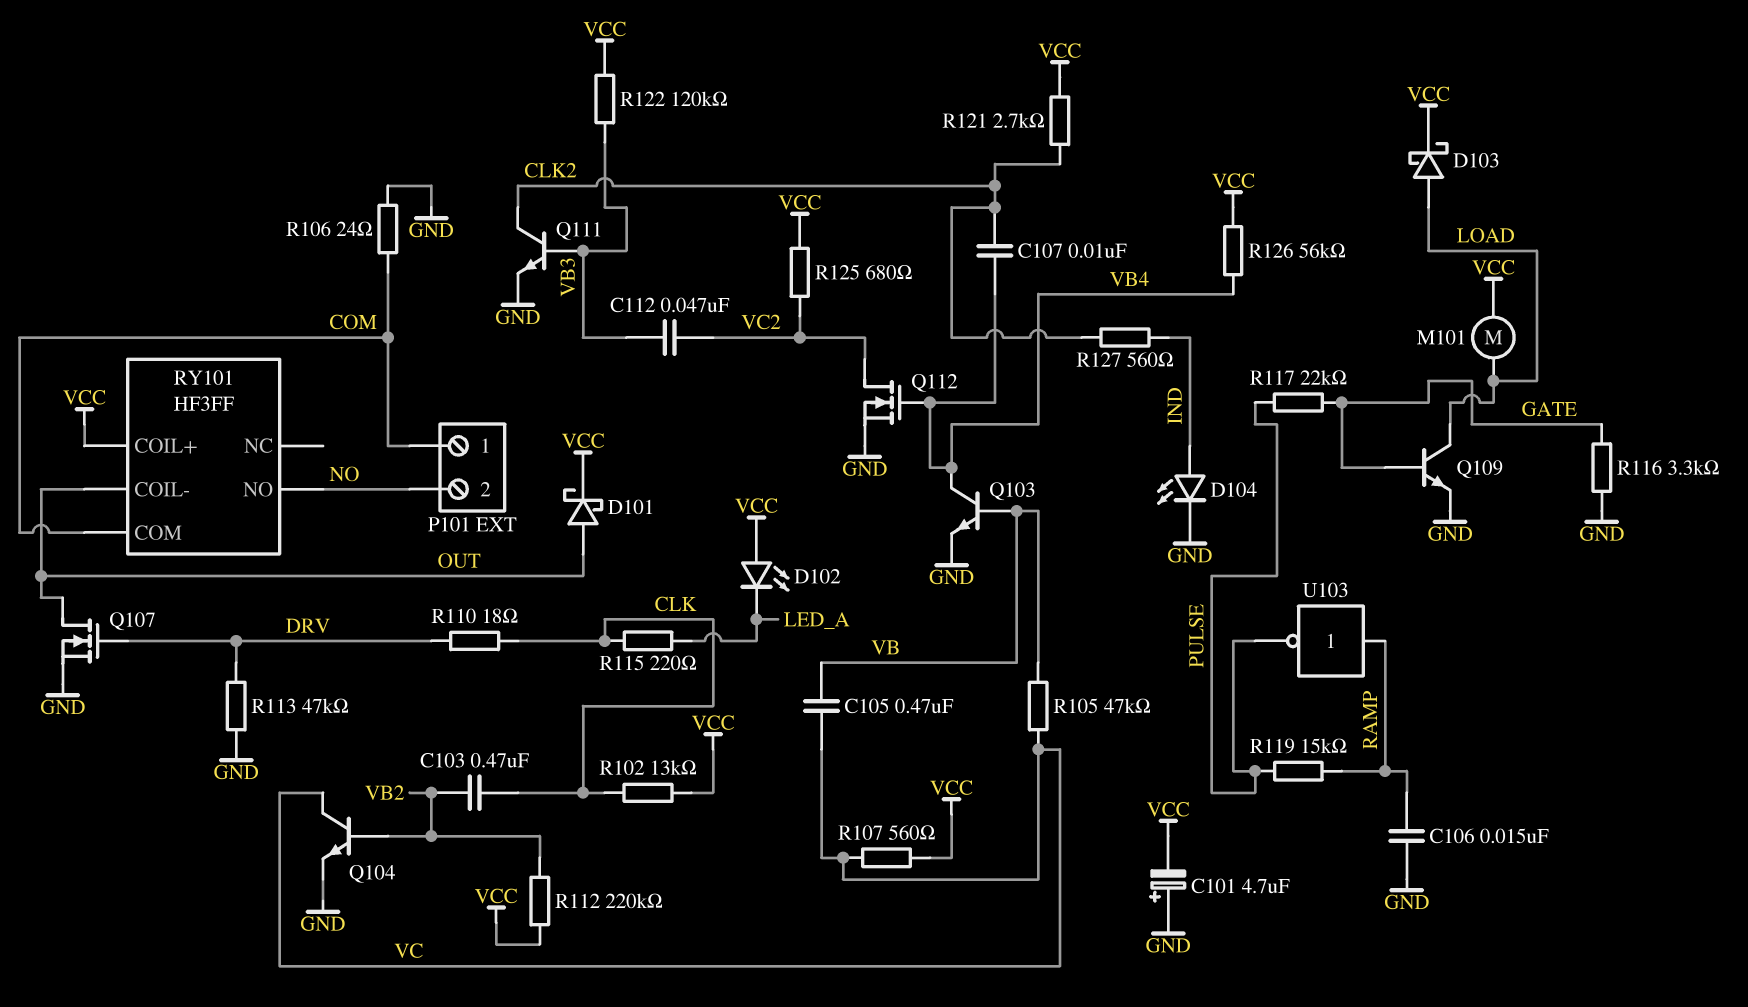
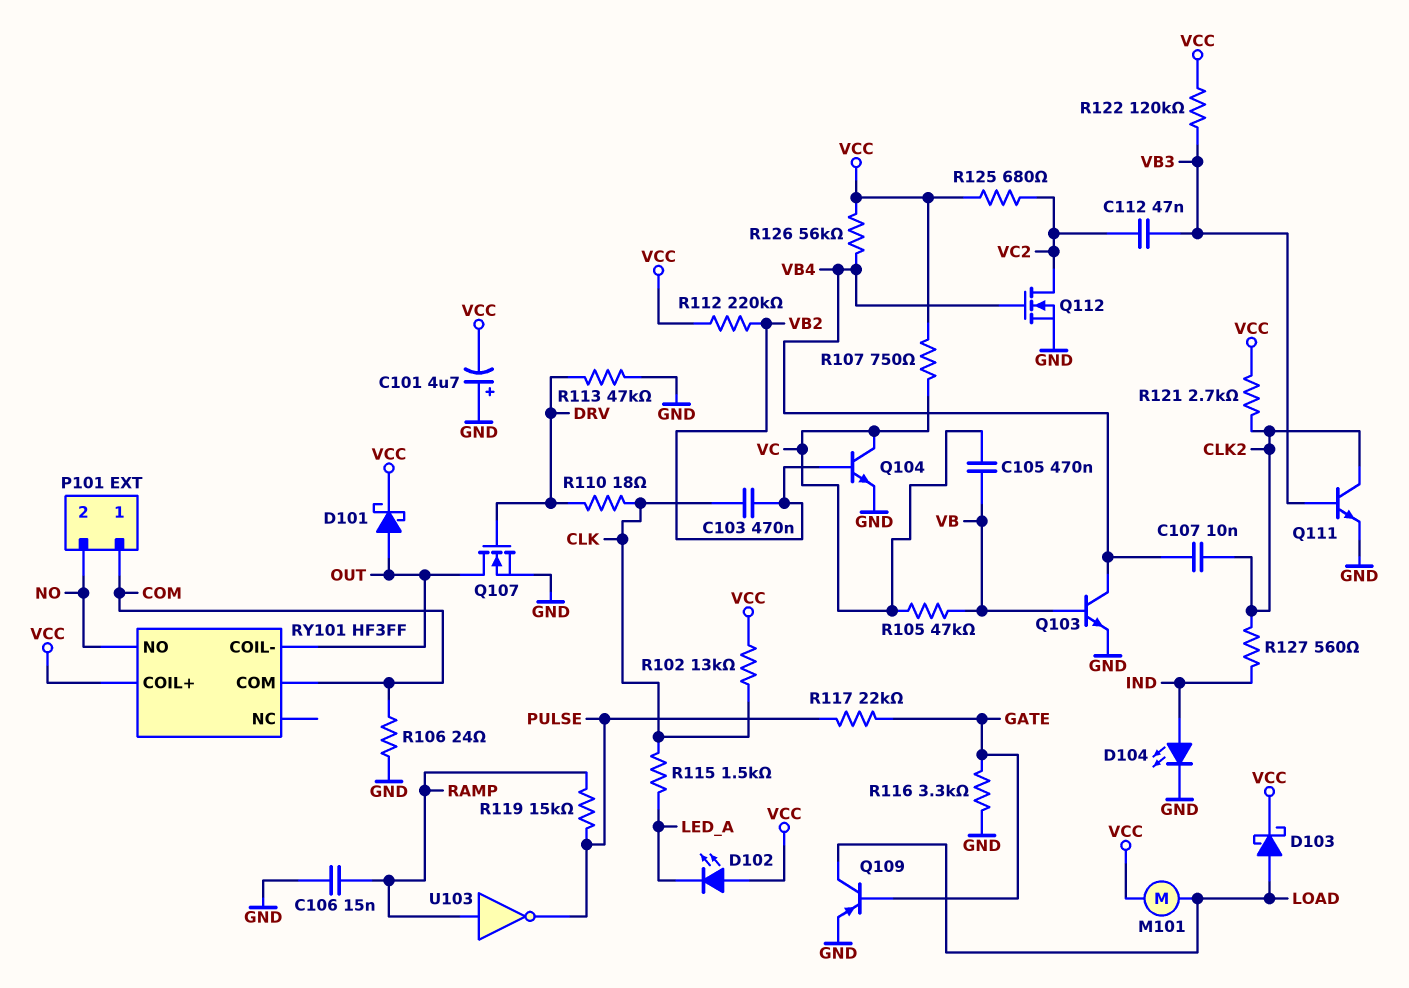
Q109: NPN (B GATE, C LOAD, E GND) -> PNP (B GATE, C LOAD, E GND)
R107: 560 (VC, VCC) -> 750 (VC, VCC)
R115: 220 (CLK, LED_A) -> 1.5k (CLK, LED_A)

